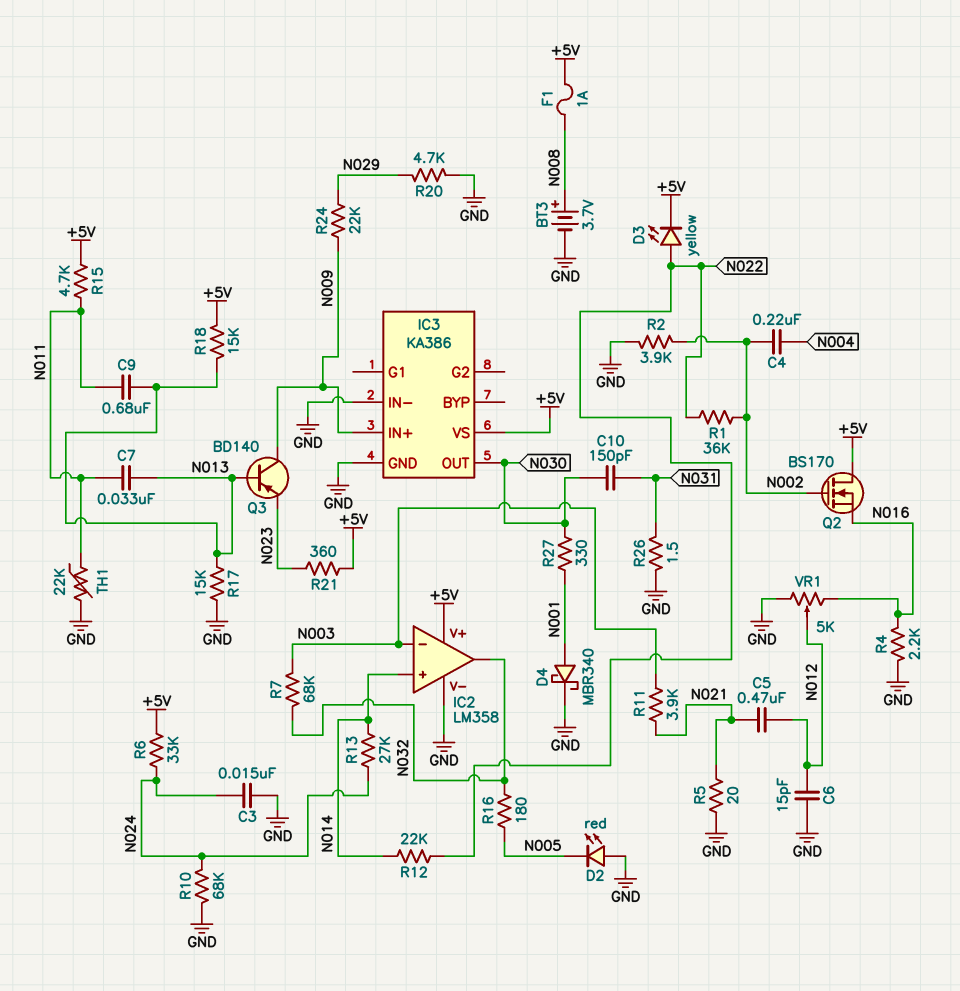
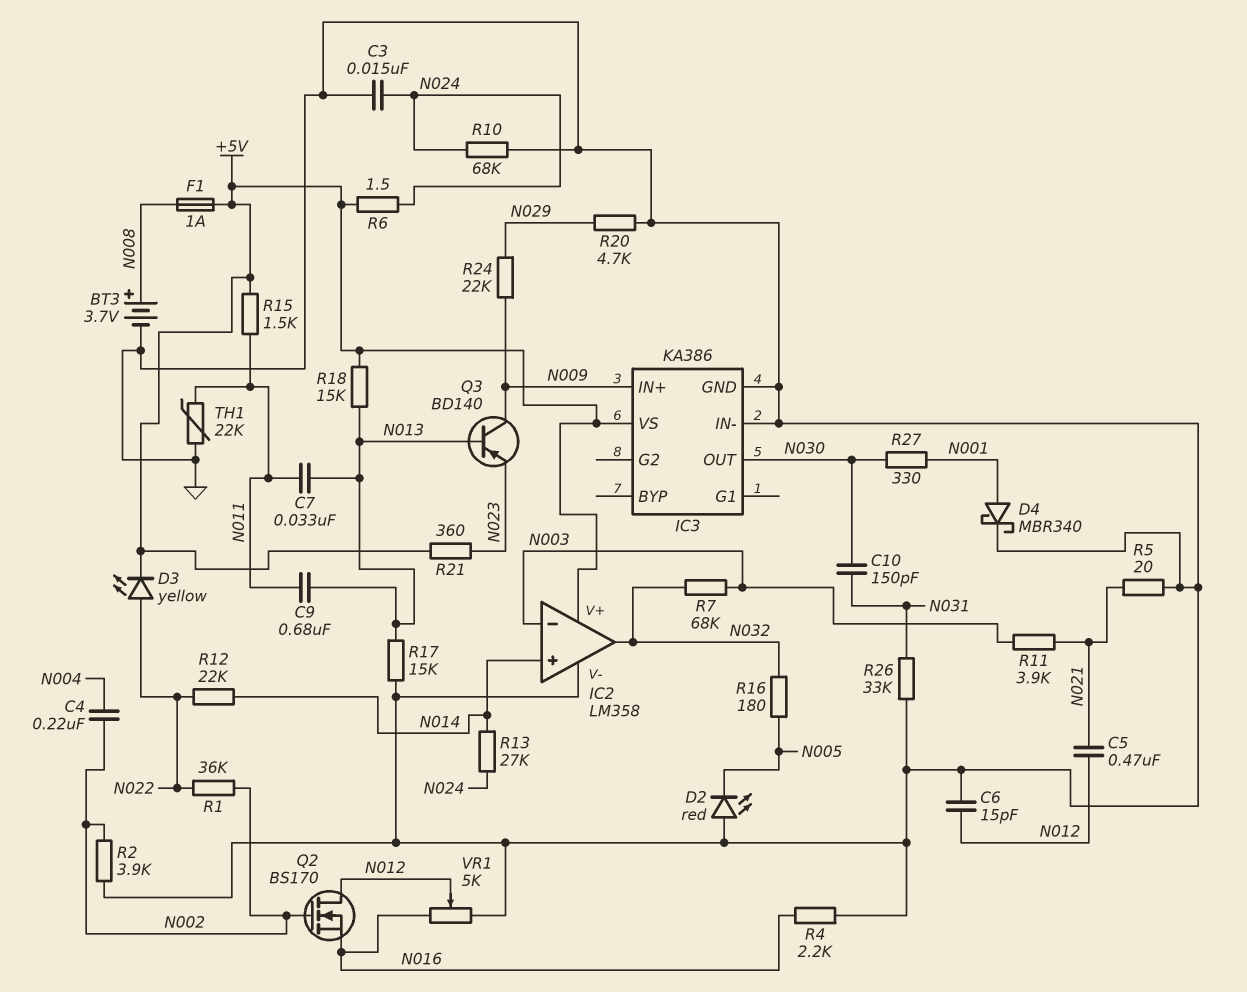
Q2: NMOS BS170 (G N002, D +5V, S N016) -> NMOS BS170 (G N002, D N012, S N016)
R6: 33k (+5V, N024) -> 1.5 (+5V, N024)
R15: 4.7k (+5V, N011) -> 1.5k (+5V, N011)
R26: 1.5 (GND, N031) -> 33k (GND, N031)

